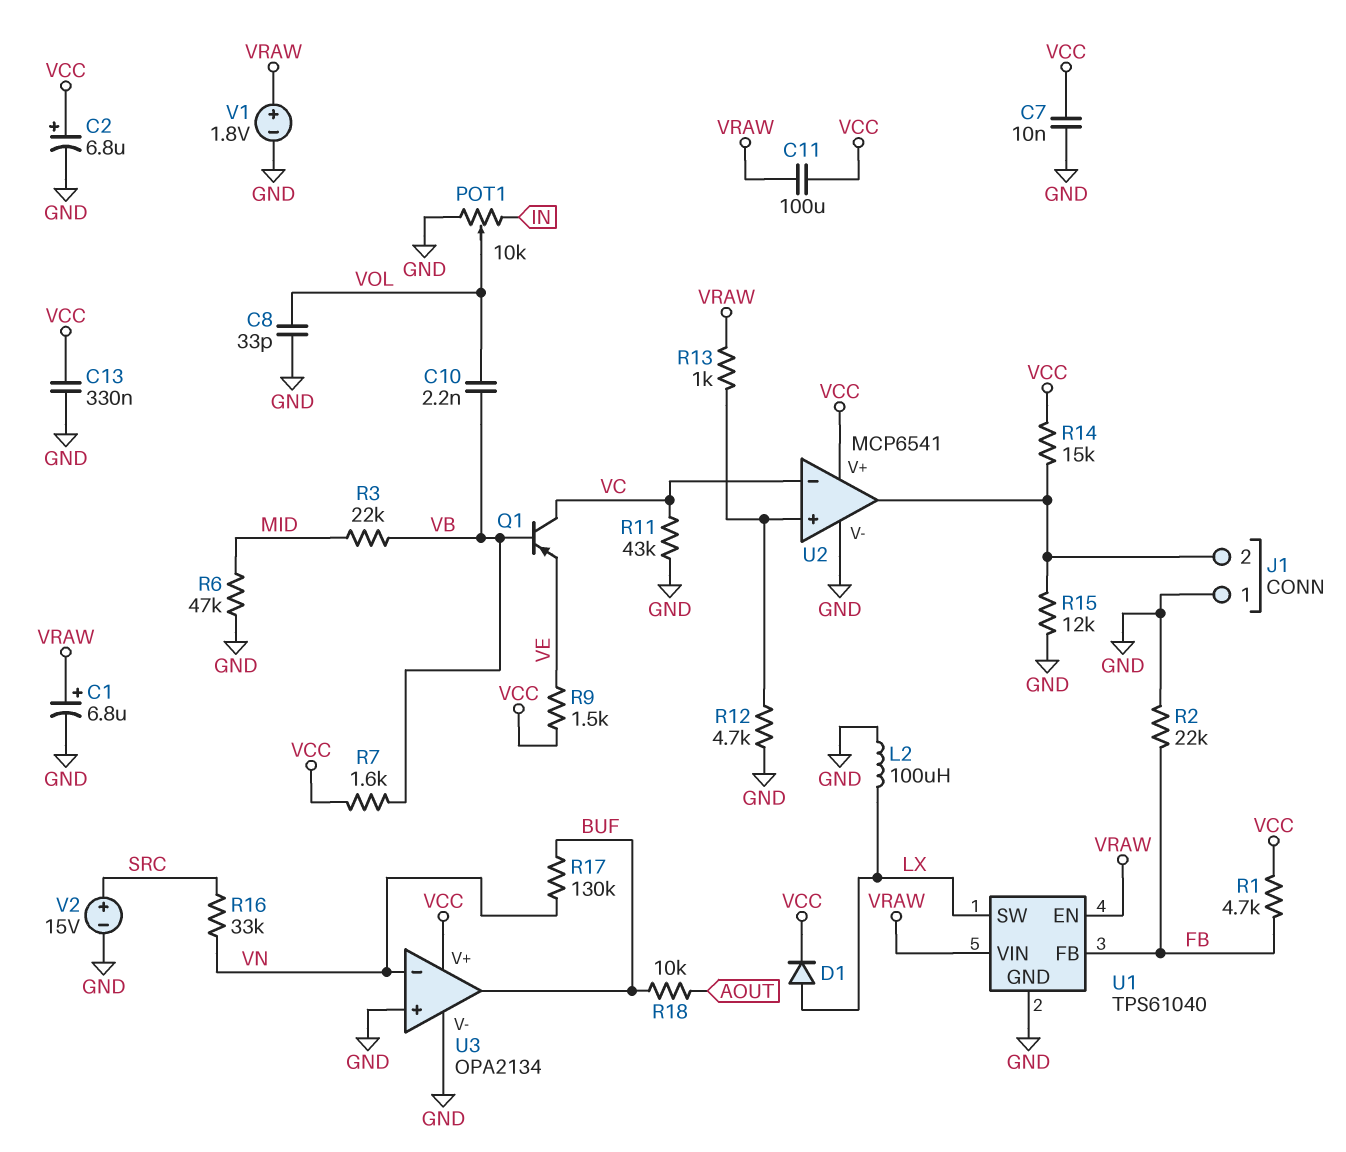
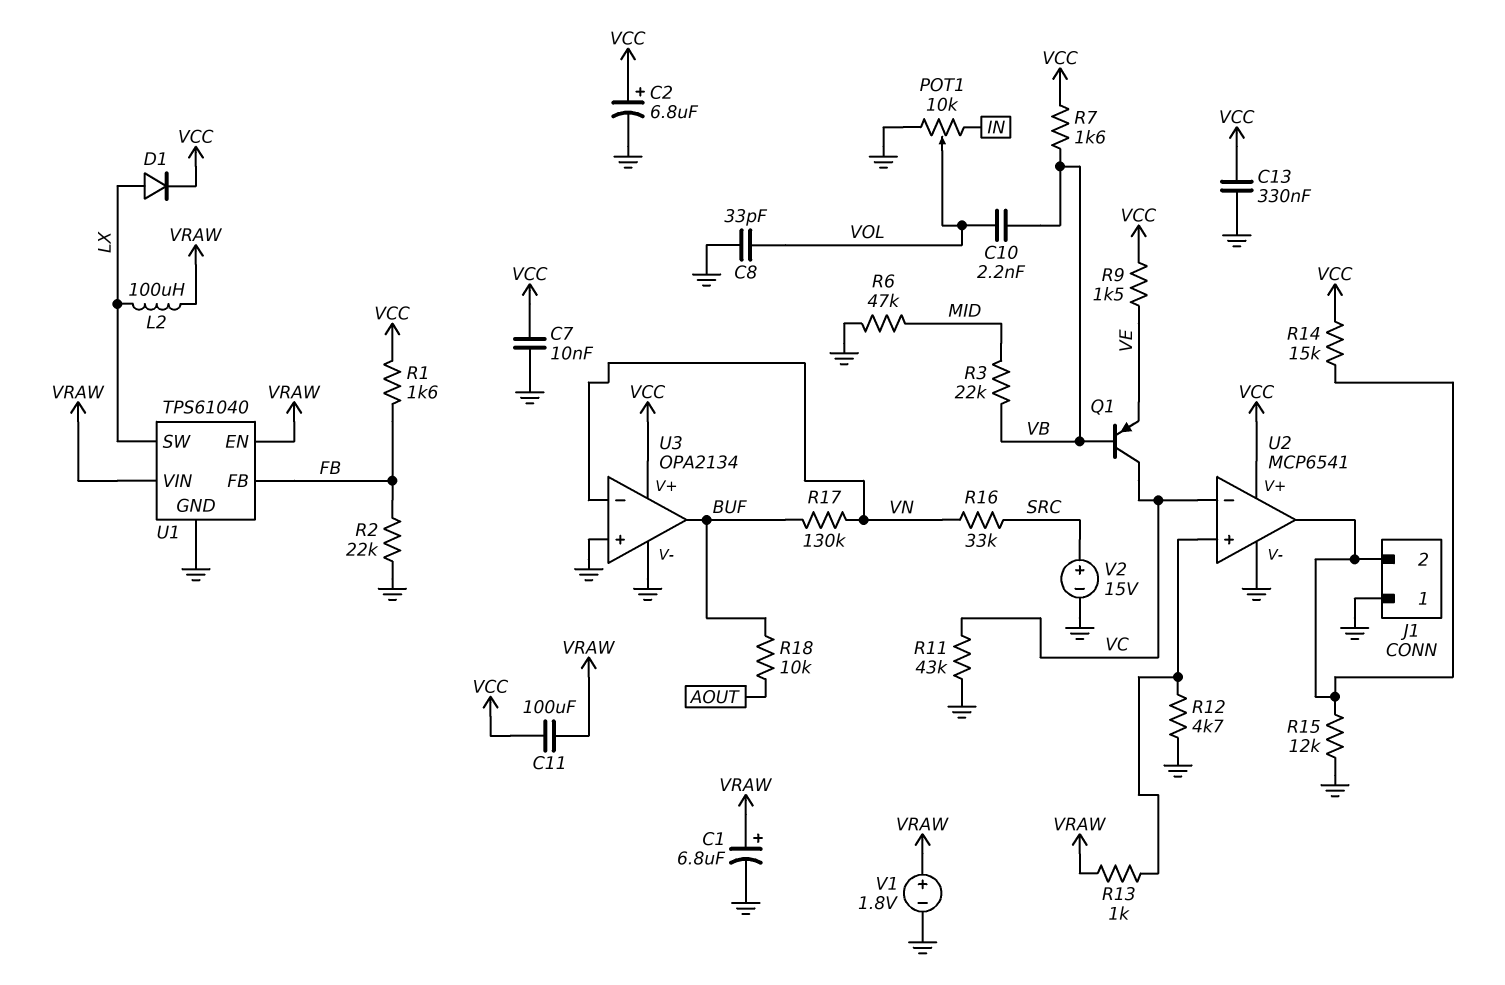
L2: 100uH (GND, LX) -> 100uH (LX, VRAW)
R1: 4.7k (FB, VCC) -> 1.6k (FB, VCC)

